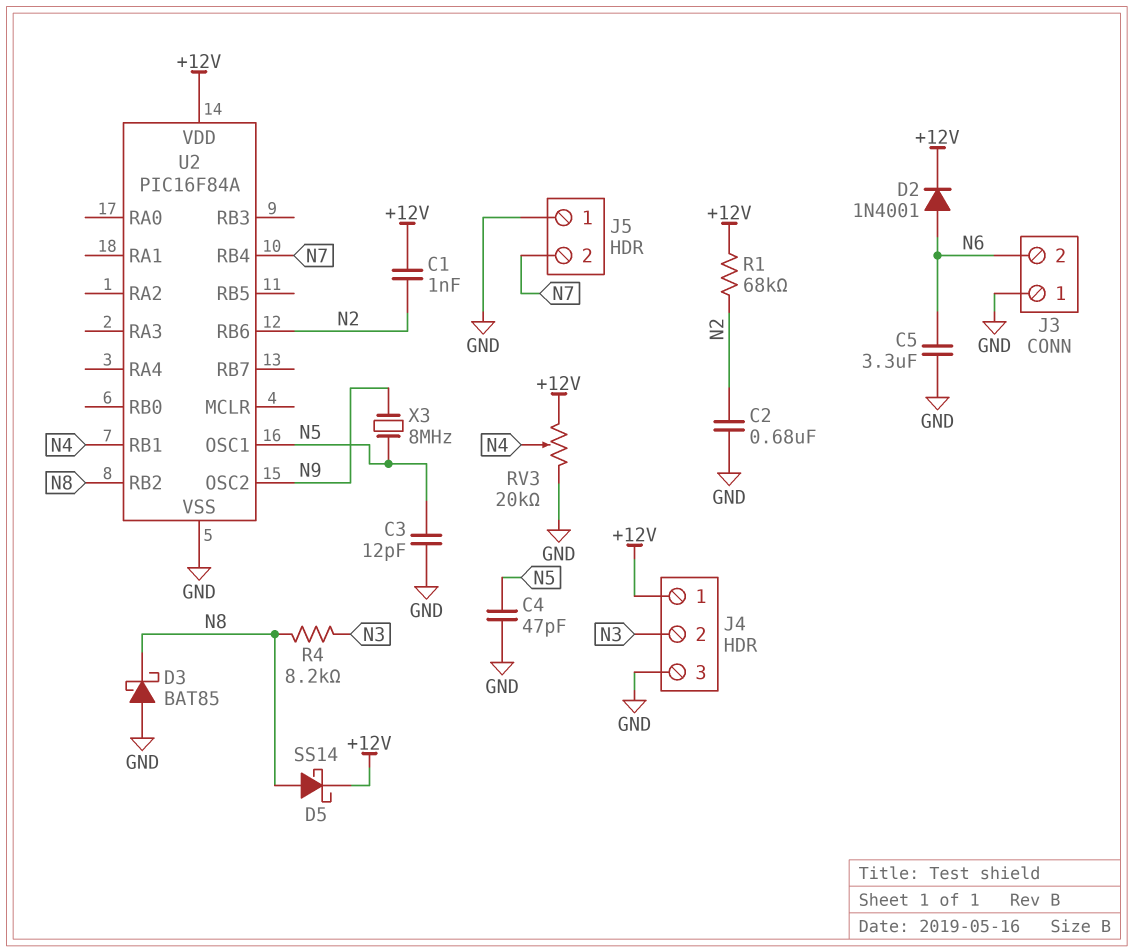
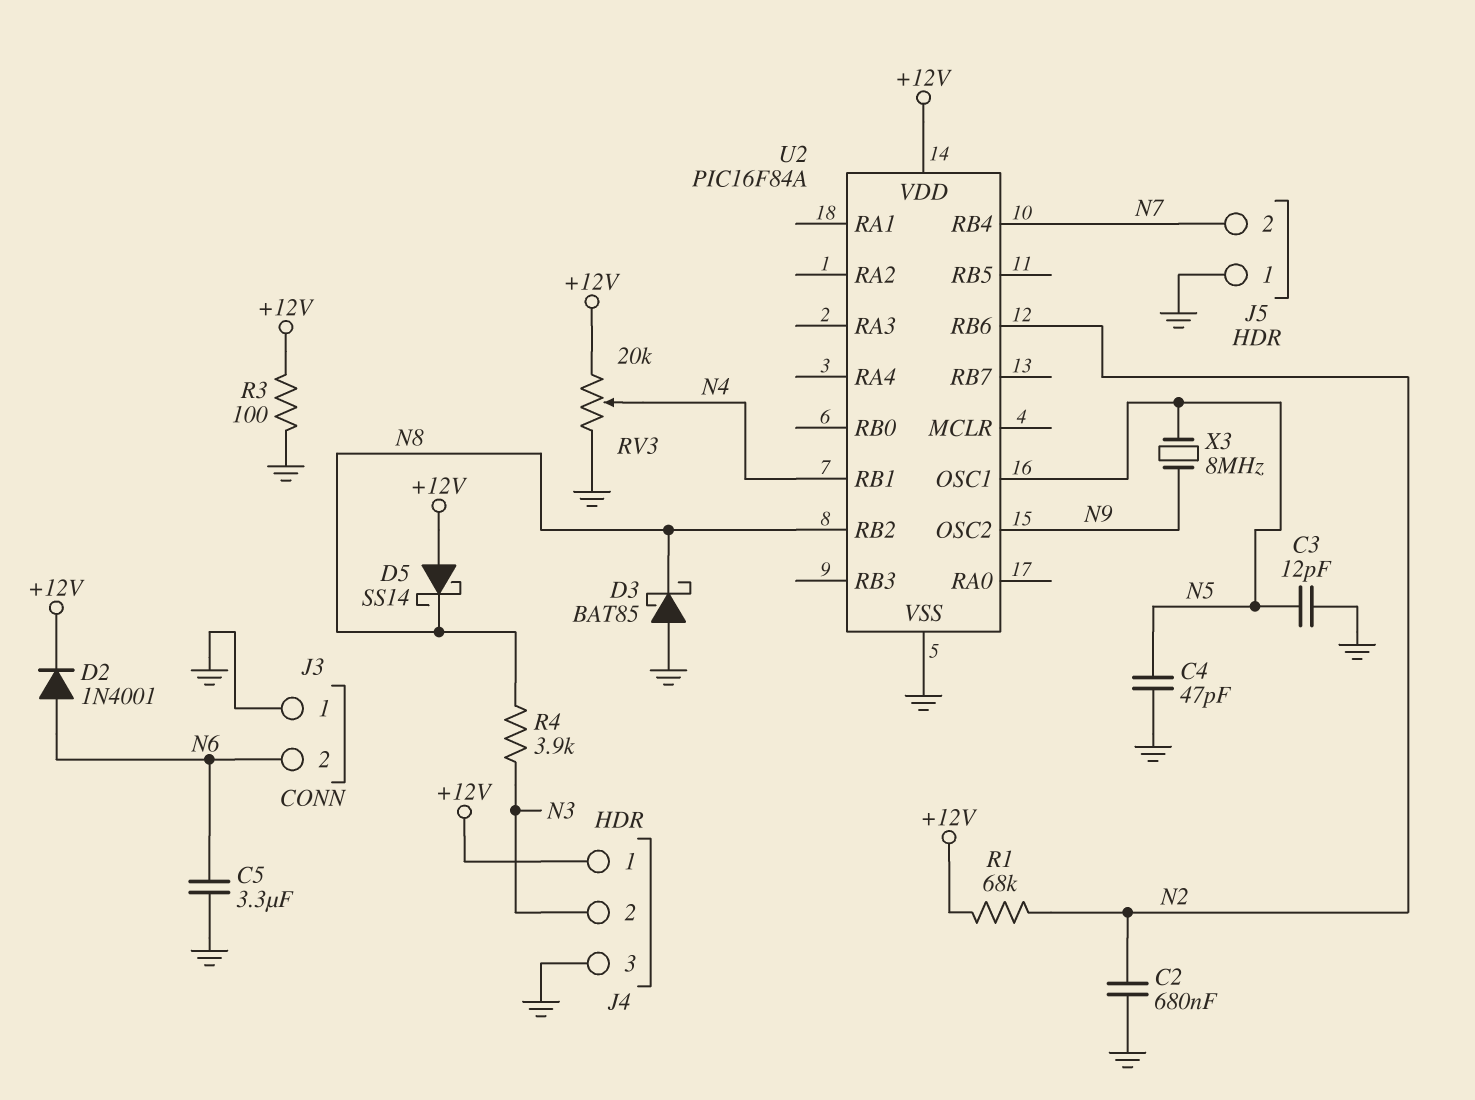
C1: 1nF (+12V, N2) -> none
D5: schottky SS14 (A N8, K +12V) -> schottky SS14 (A +12V, K N8)
R3: none -> 100 (+12V, GND)
R4: 8.2k (N3, N8) -> 3.9k (N3, N8)

